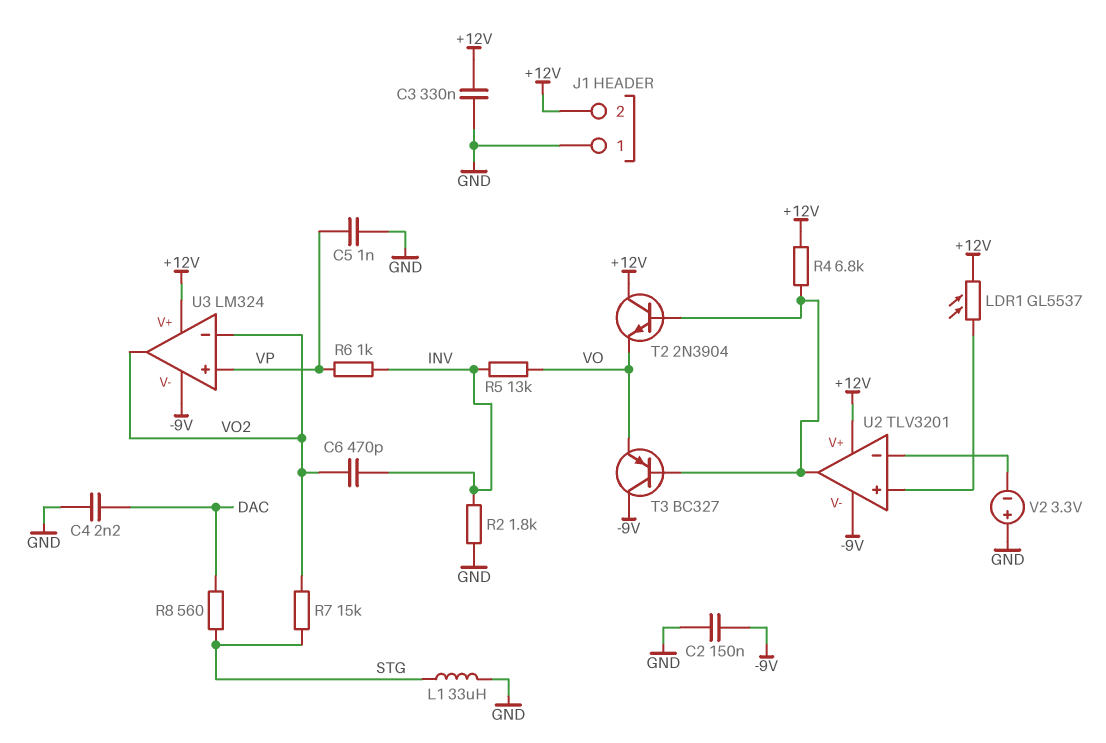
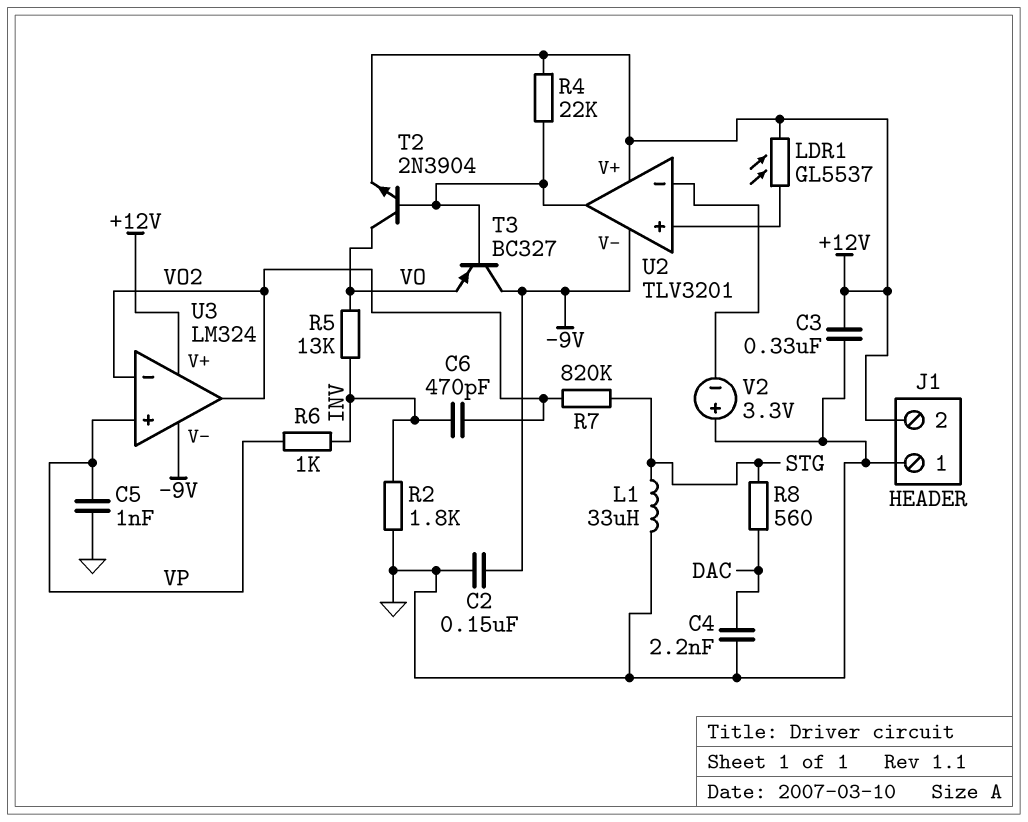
R4: 6.8k (+12V, U2/out) -> 22k (+12V, U2/out)
R7: 15k (STG, VO2) -> 820k (STG, VO2)
T2: NPN 2N3904 (B U2/out, C +12V, E VO) -> NPN 2N3904 (B U2/out, C VO, E +12V)

